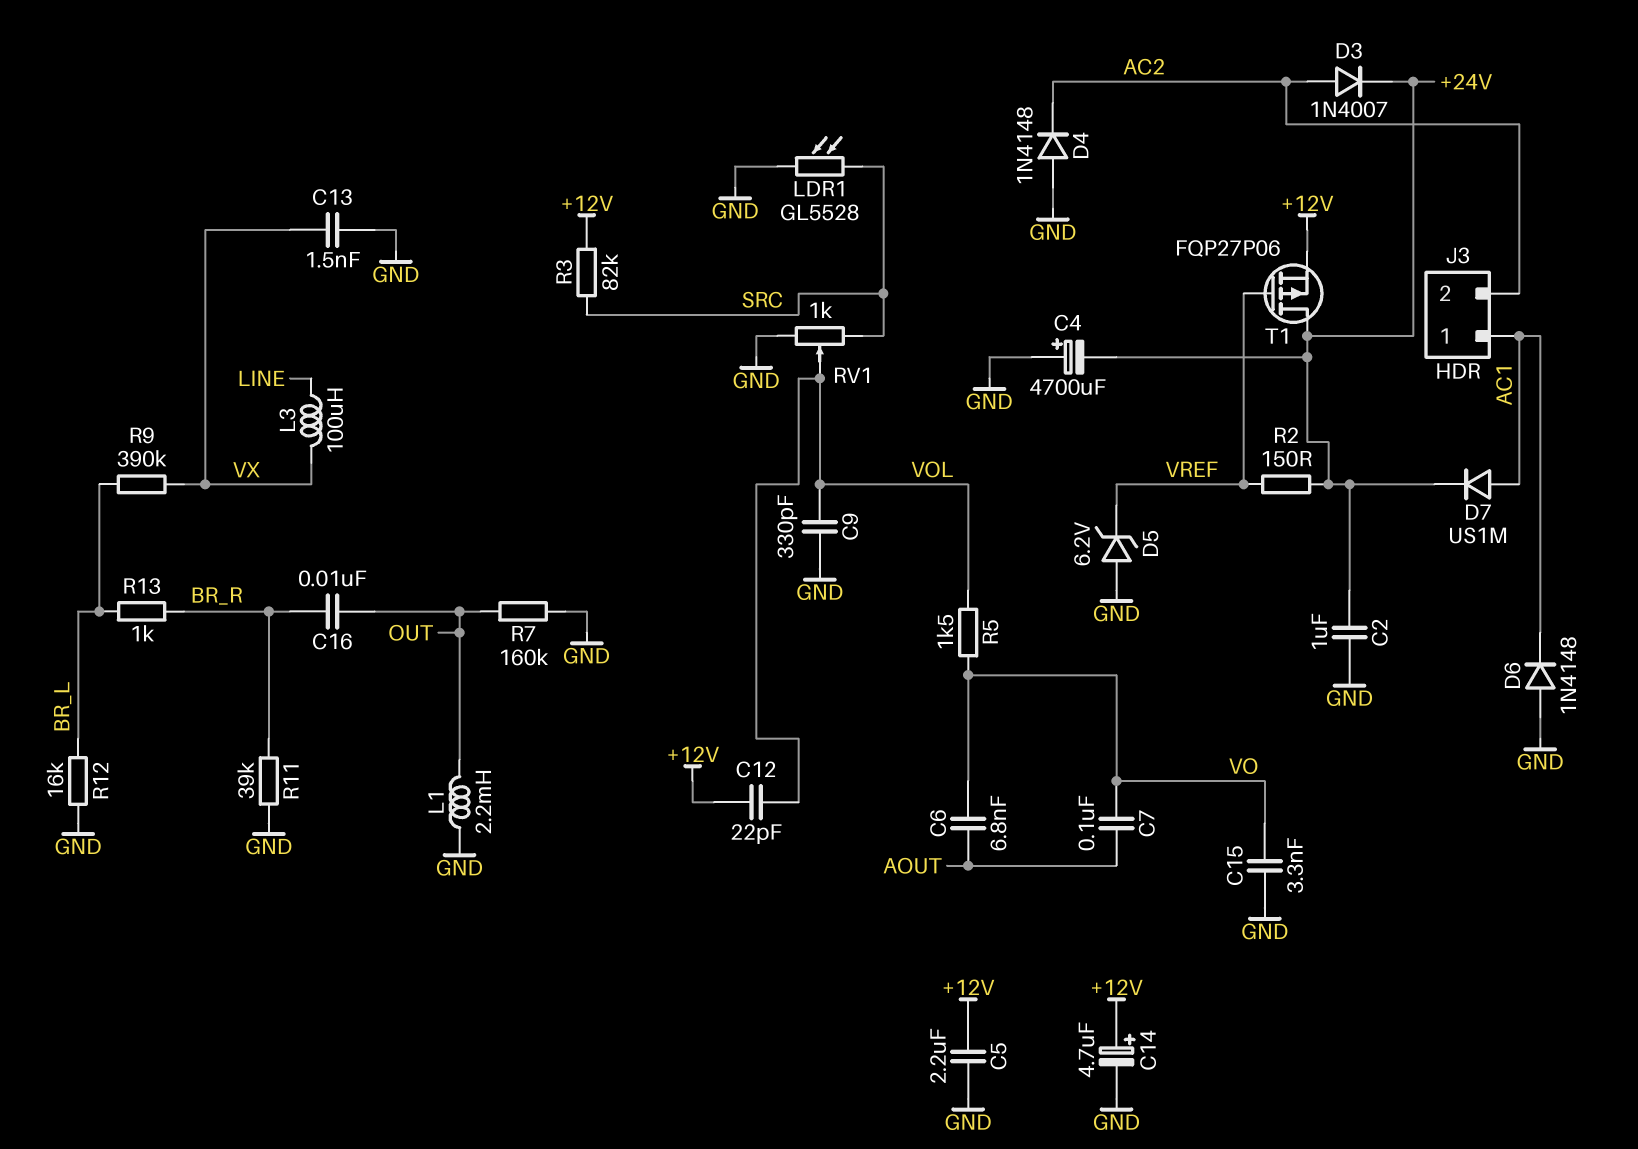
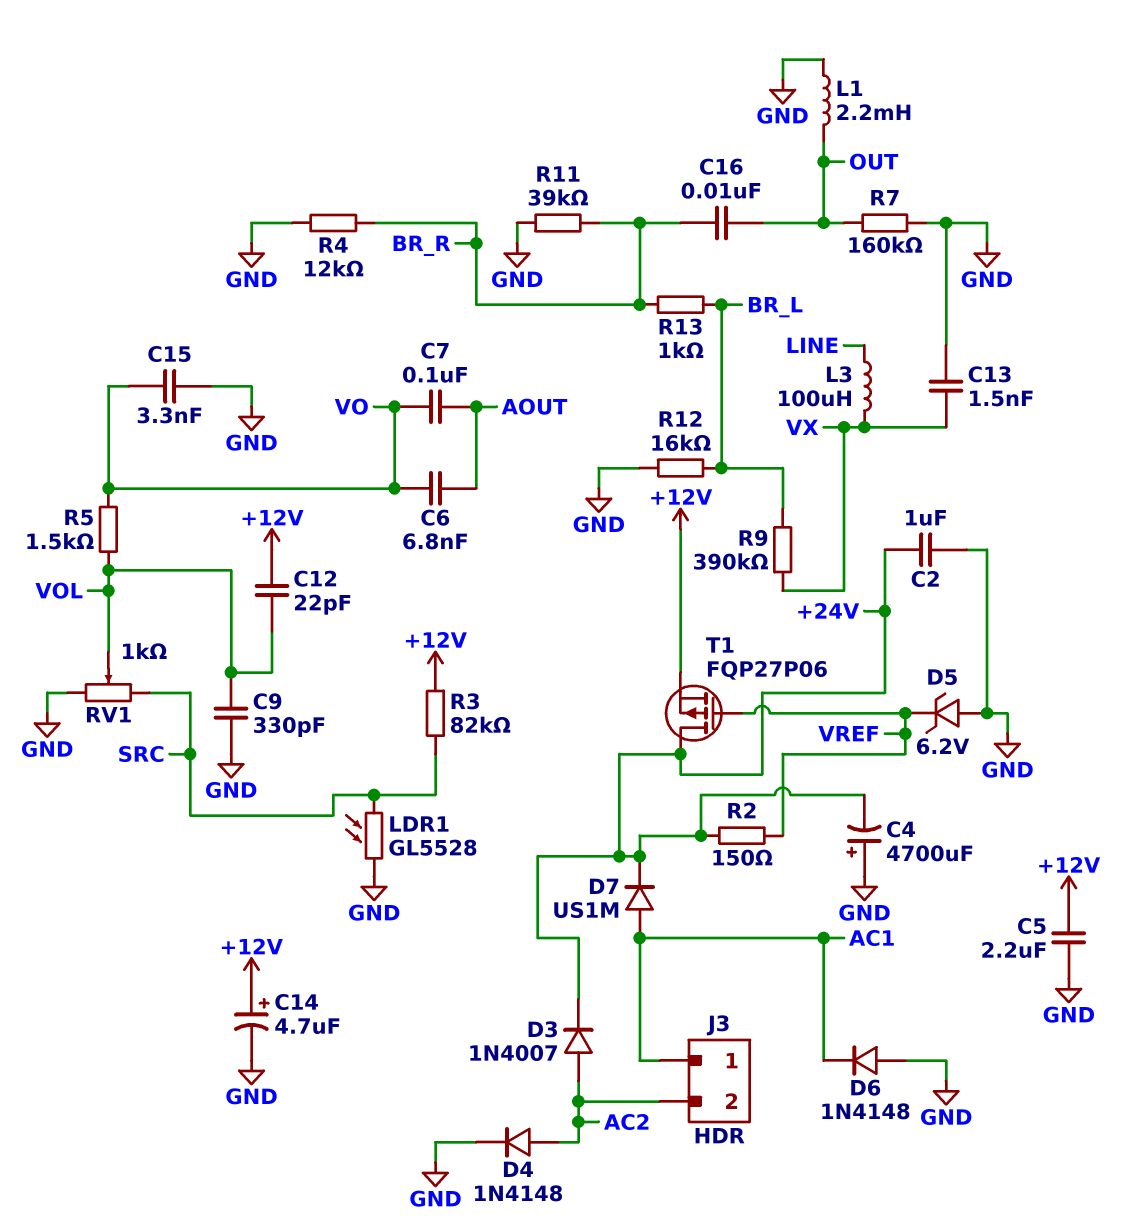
D4: diode 1N4148 (A GND, K AC2) -> diode 1N4148 (A AC2, K GND)
R4: none -> 12k (BR_R, GND)

